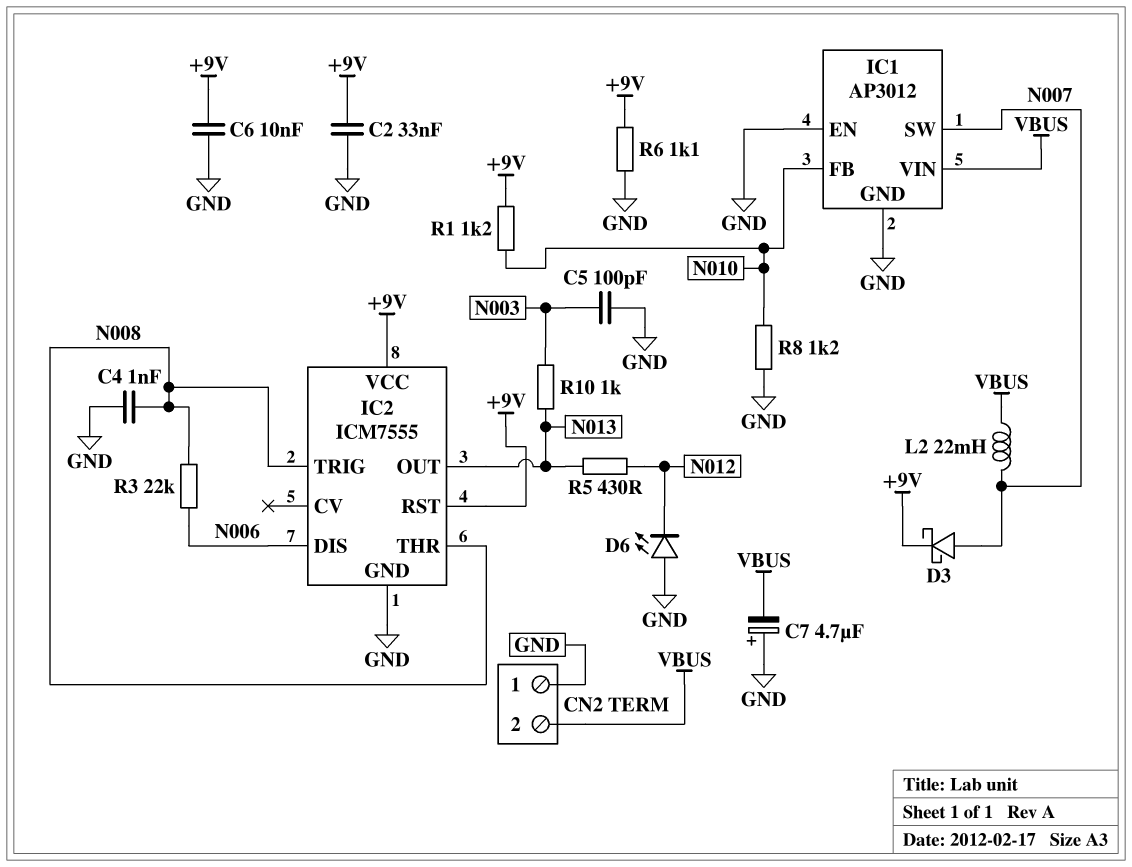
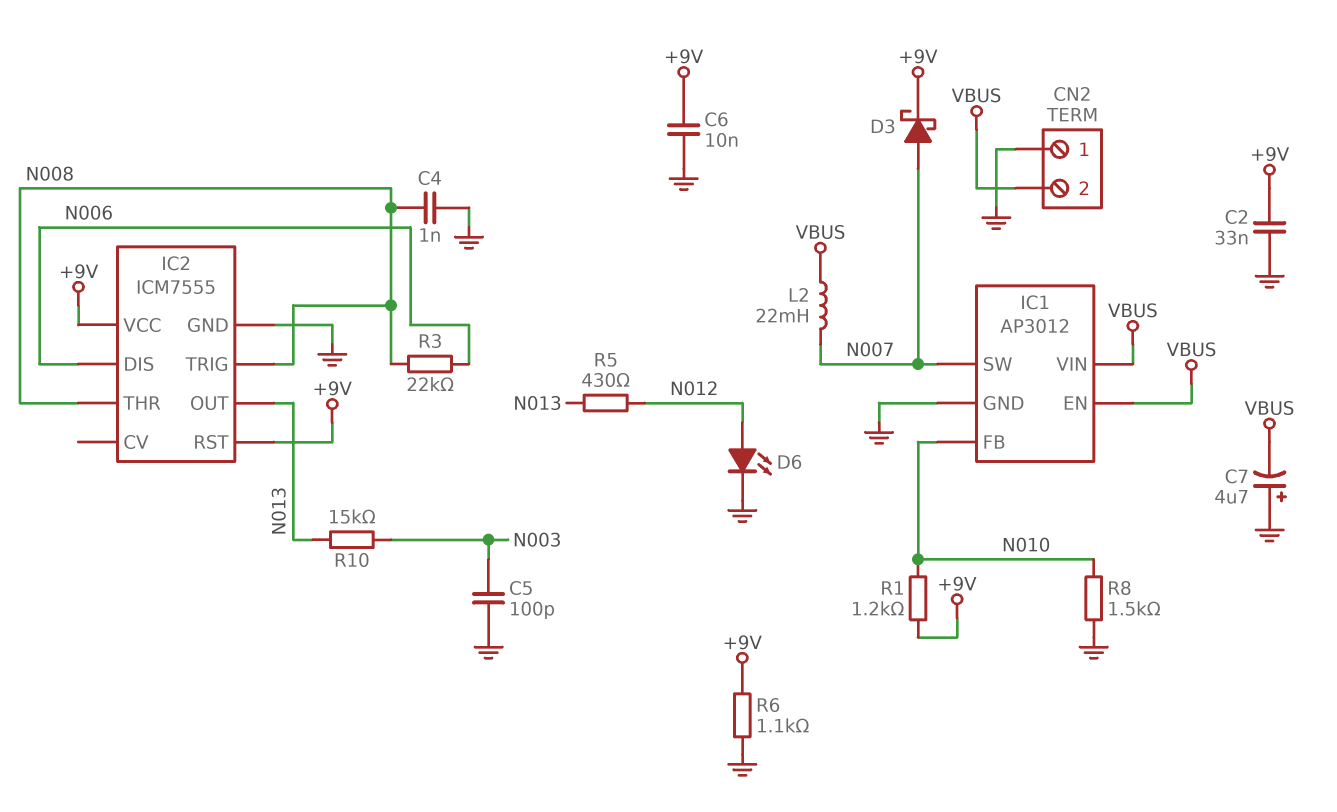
D6: LED (A GND, K N012) -> LED (A N012, K GND)
IC1 pin EN: GND -> VBUS
R8: 1.2k (GND, N010) -> 1.5k (GND, N010)
R10: 1k (N003, N013) -> 15k (N003, N013)

